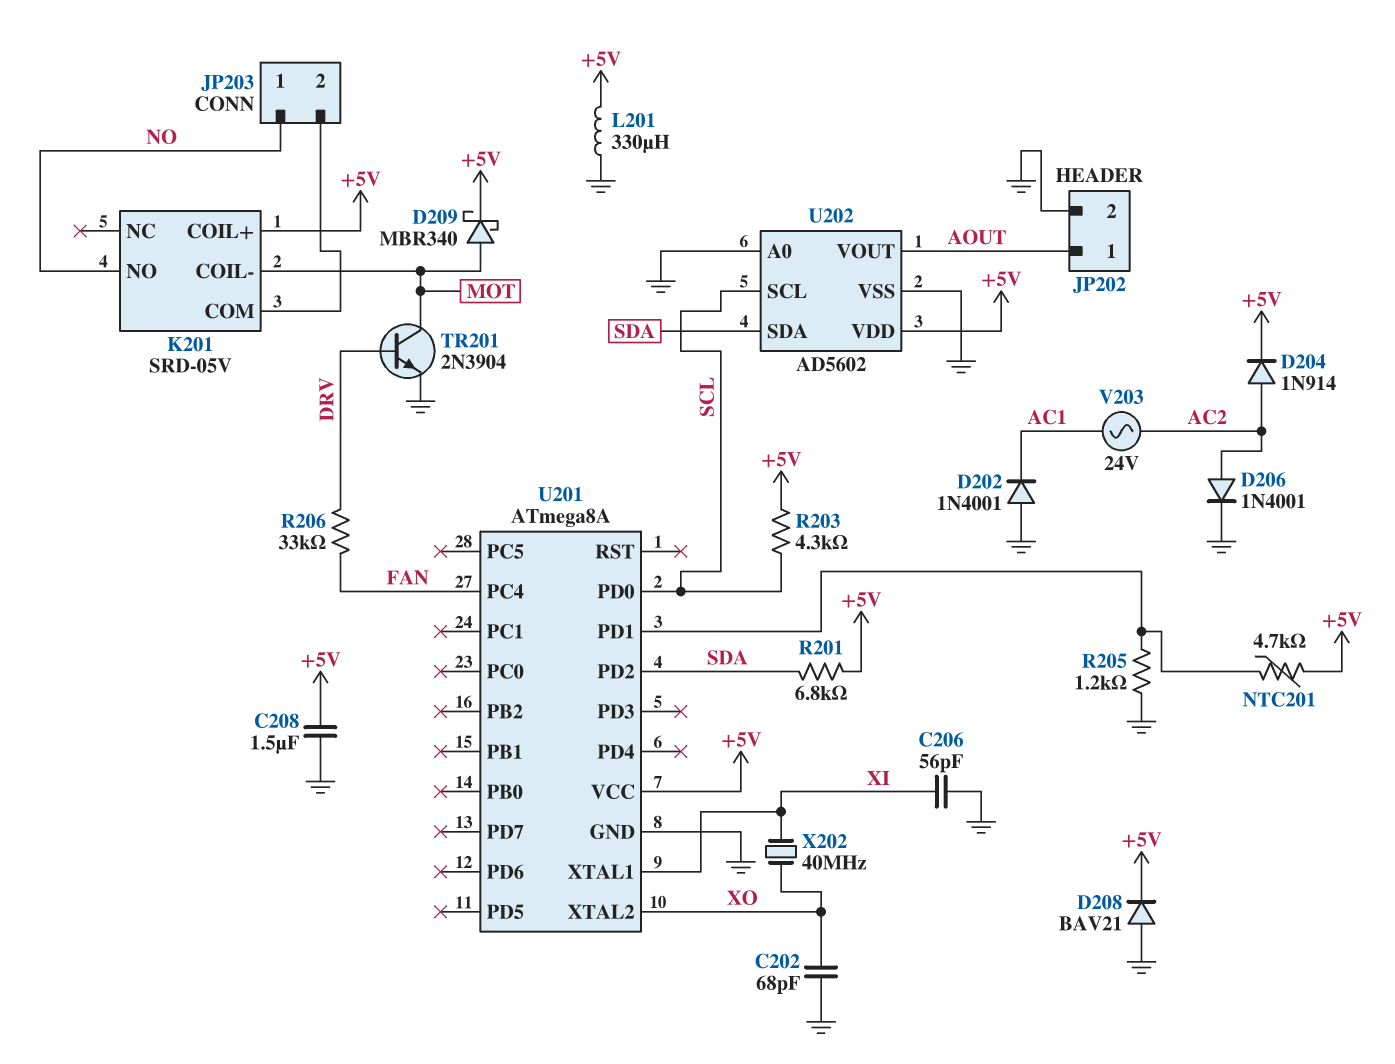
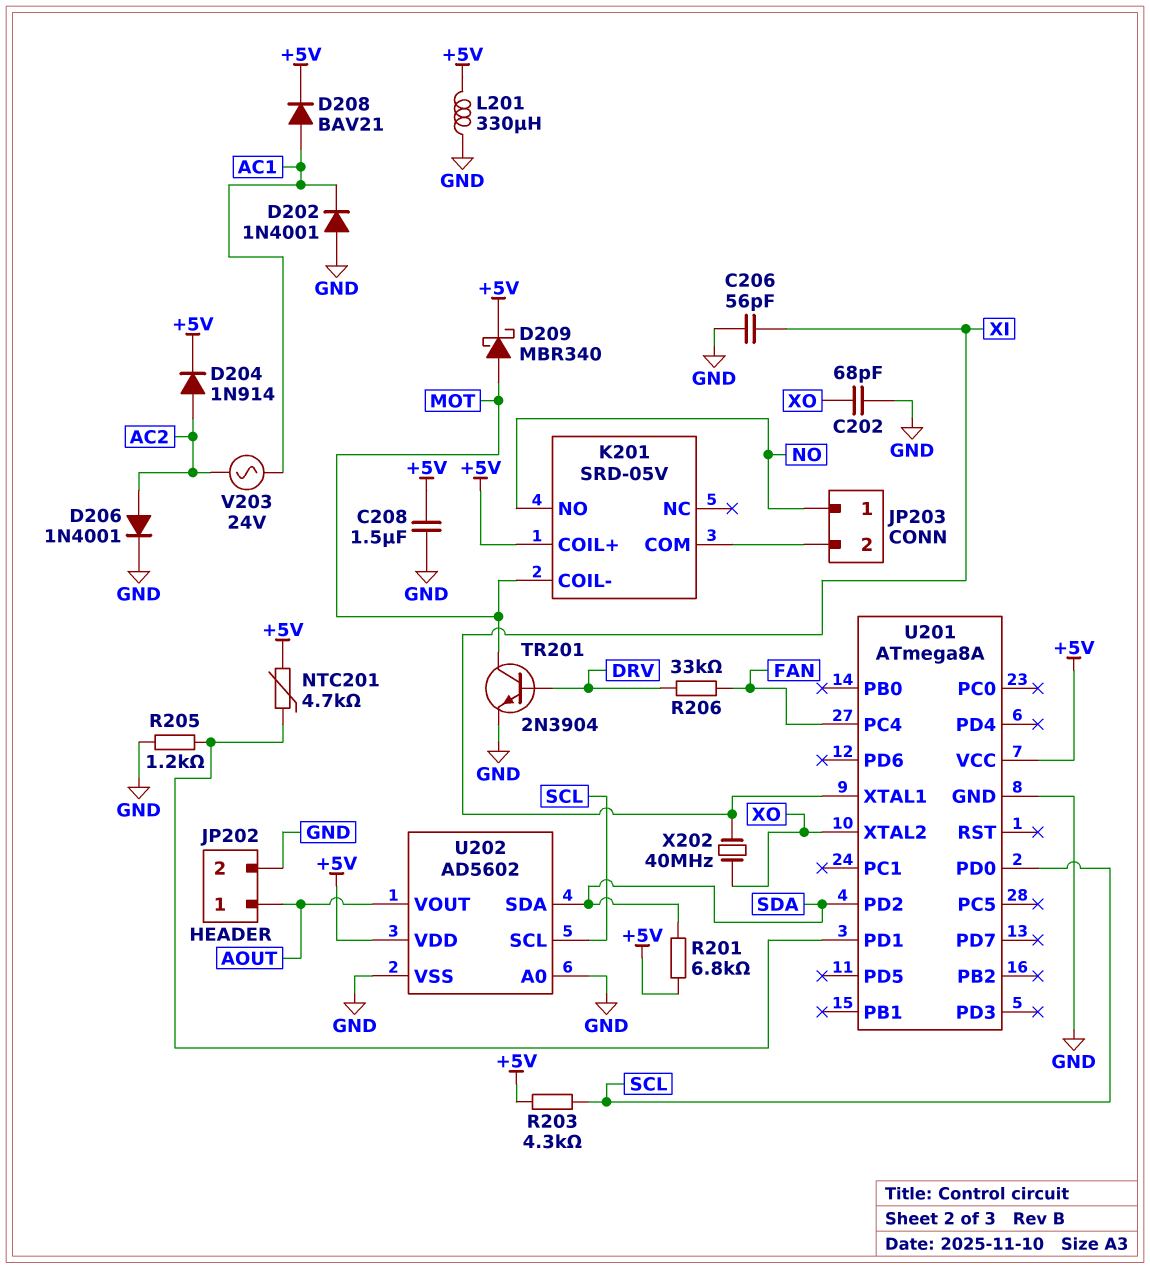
D208: diode BAV21 (A GND, K +5V) -> diode BAV21 (A AC1, K +5V)

